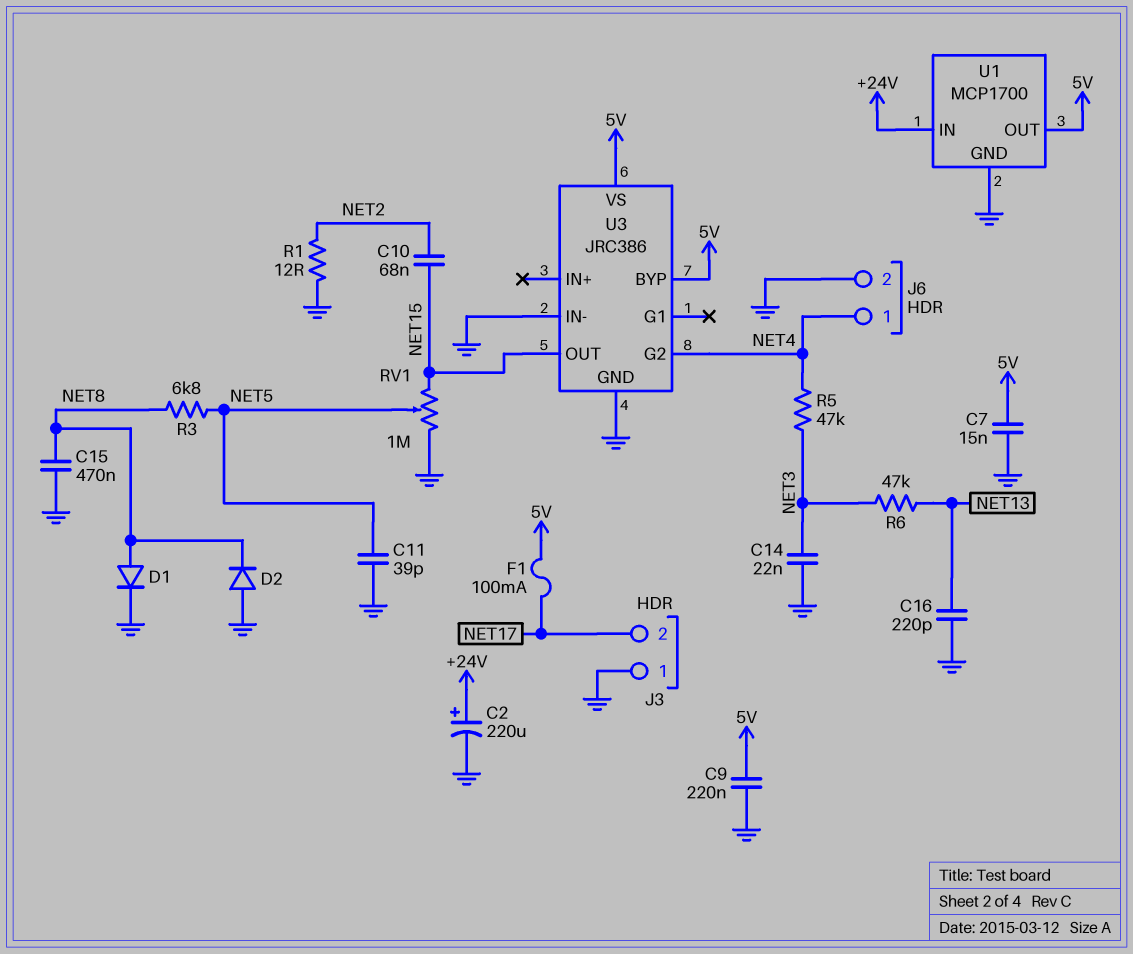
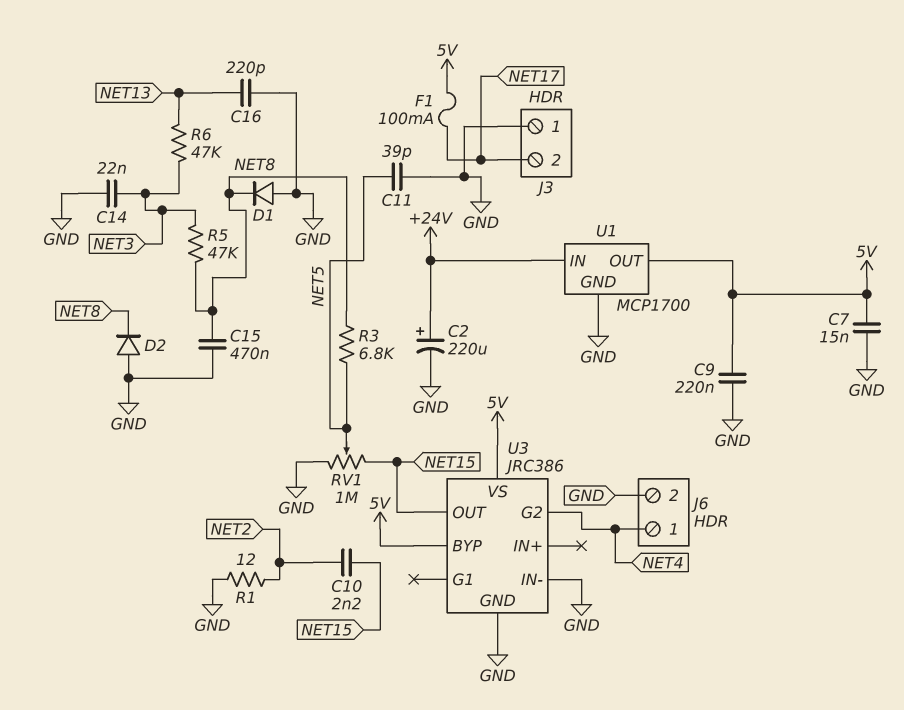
C10: 68nF (NET2, NET15) -> 2.2nF (NET2, NET15)
D1: diode (A NET8, K GND) -> diode (A GND, K NET8)
R5: 47k (NET3, NET4) -> 47k (NET3, NET8)

